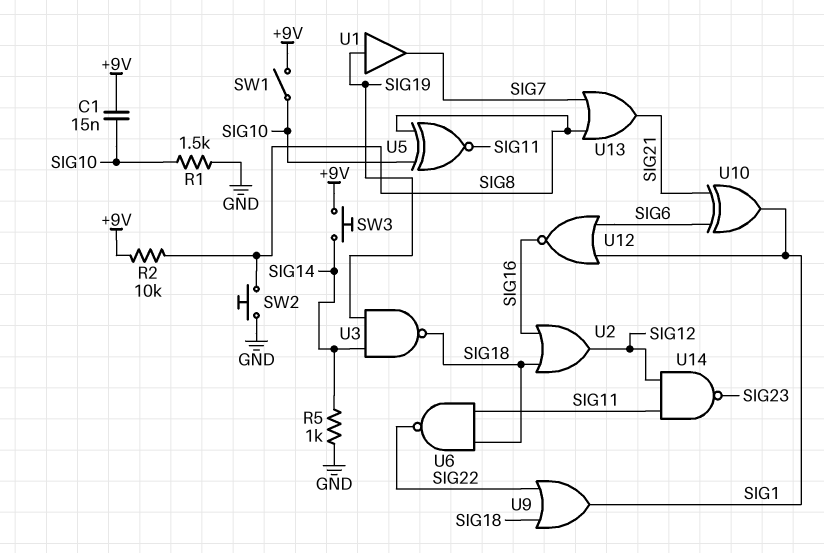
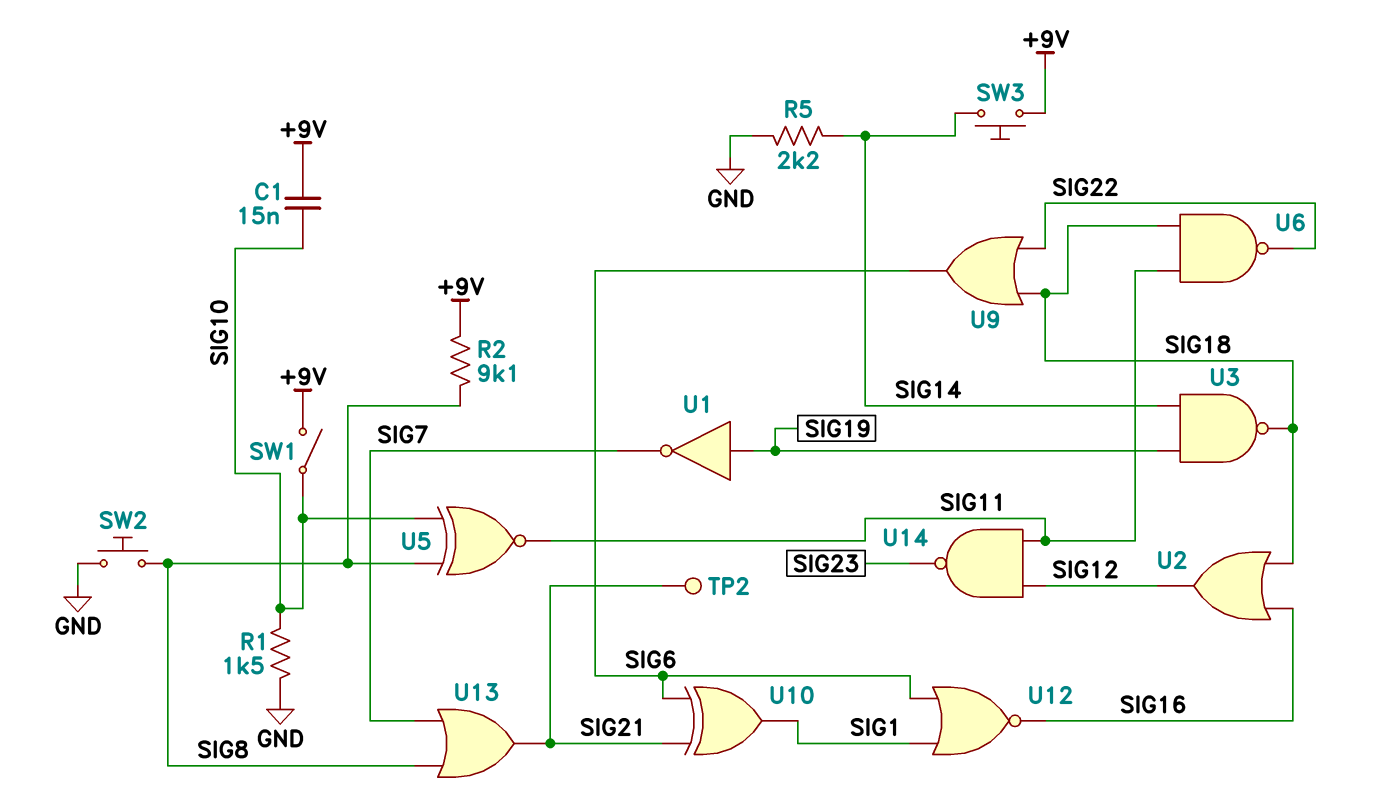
R2: 10k (+9V, SIG8) -> 9.1k (+9V, SIG8)
R5: 1k (GND, SIG14) -> 2.2k (GND, SIG14)
TP2: none -> test point (SIG21)
U1: buffer (in SIG19, out SIG7) -> NOT (in SIG19, out SIG7)
U9: OR (in SIG18, in SIG22, out SIG1) -> OR (in SIG18, in SIG22, out SIG6)

